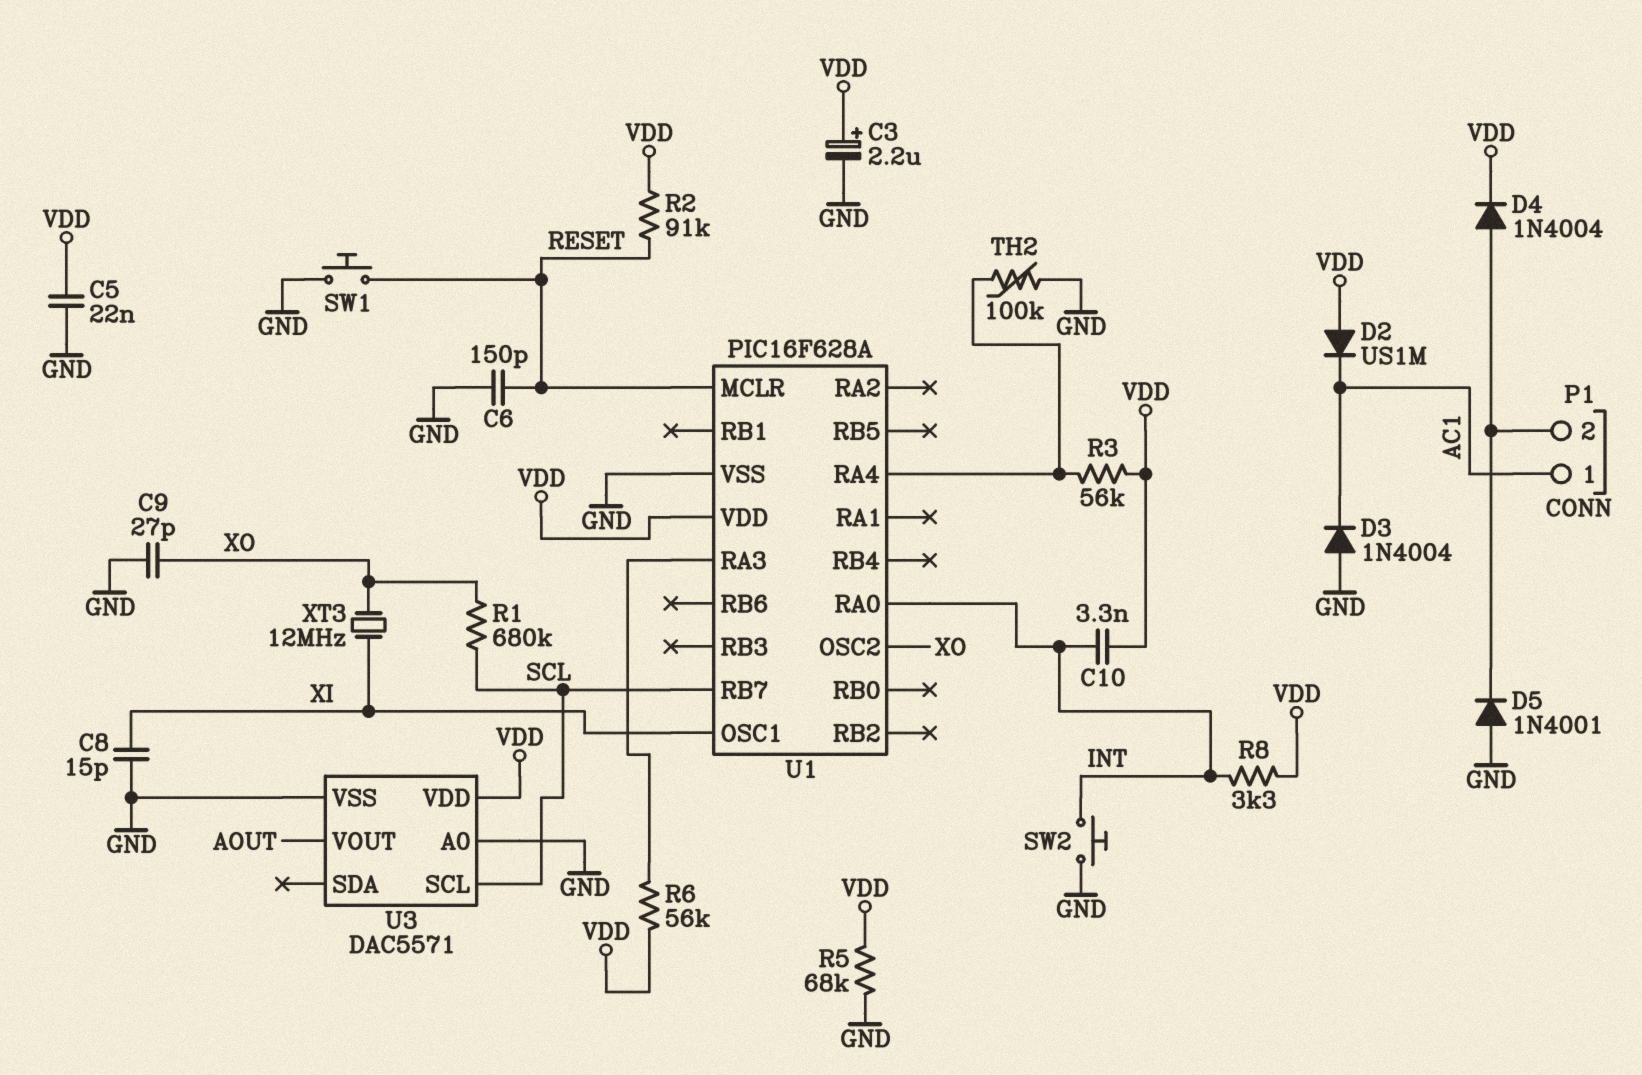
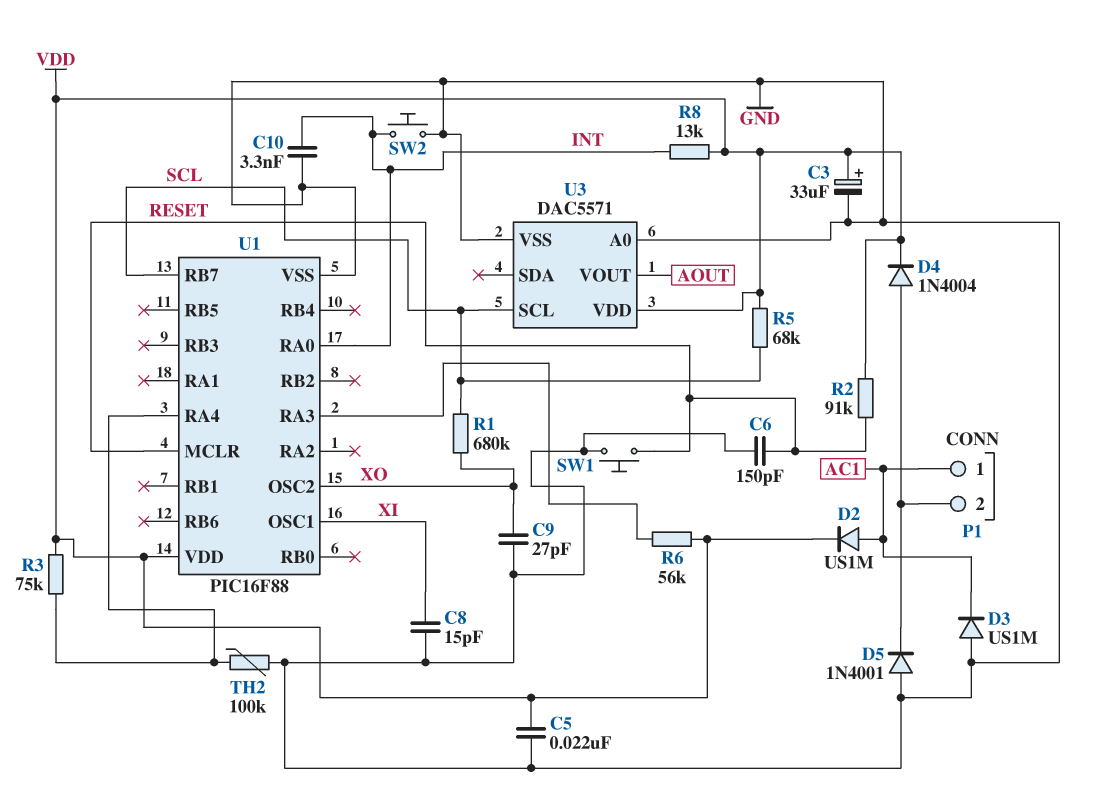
C3: 2.2uF (plus VDD, minus GND) -> 33uF (plus VDD, minus GND)
C10: 3.3nF (INT, VDD) -> 3.3nF (GND, INT)
D2: diode US1M (A VDD, K AC1) -> diode US1M (A AC1, K VDD)
D3: diode 1N4004 (A GND, K AC1) -> diode US1M (A GND, K AC1)
R3: 56k (U1/RA4, VDD) -> 75k (U1/RA4, VDD)
R5: 68k (GND, VDD) -> 68k (SCL, VDD)
R8: 3.3k (INT, VDD) -> 13k (INT, VDD)
U1: PIC16F628A -> PIC16F88
XT3: 12MHz (XI, XO) -> none

